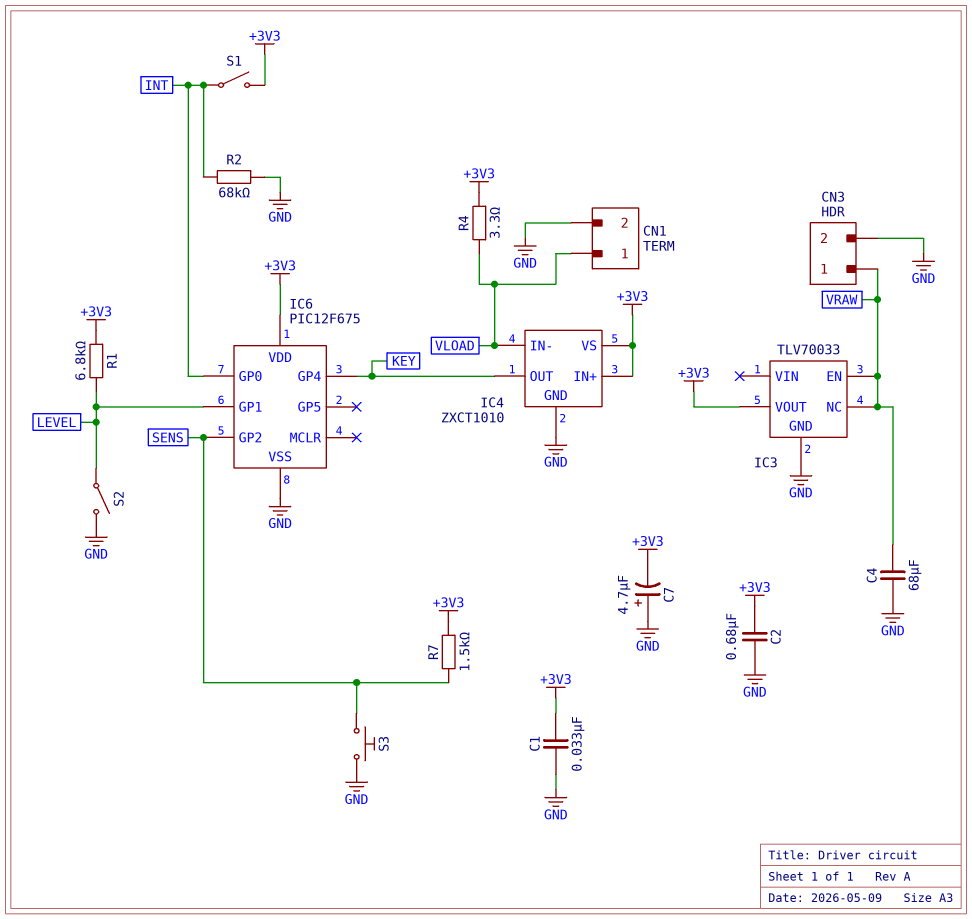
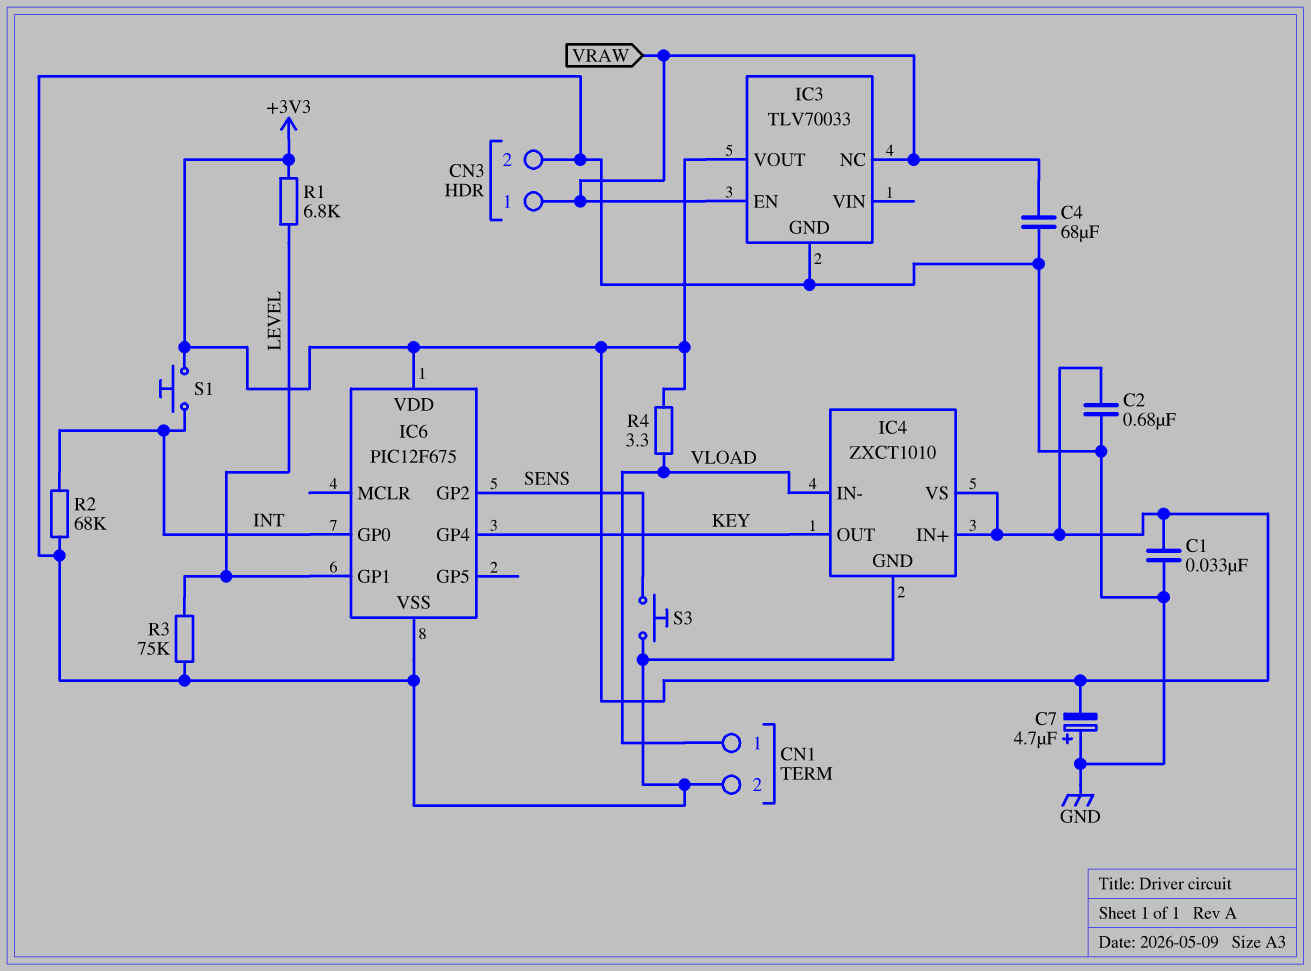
R3: none -> 75k (GND, LEVEL)
R7: 1.5k (+3V3, SENS) -> none
S1: switch (+3V3, INT) -> button (+3V3, INT)
S2: switch (GND, LEVEL) -> none

